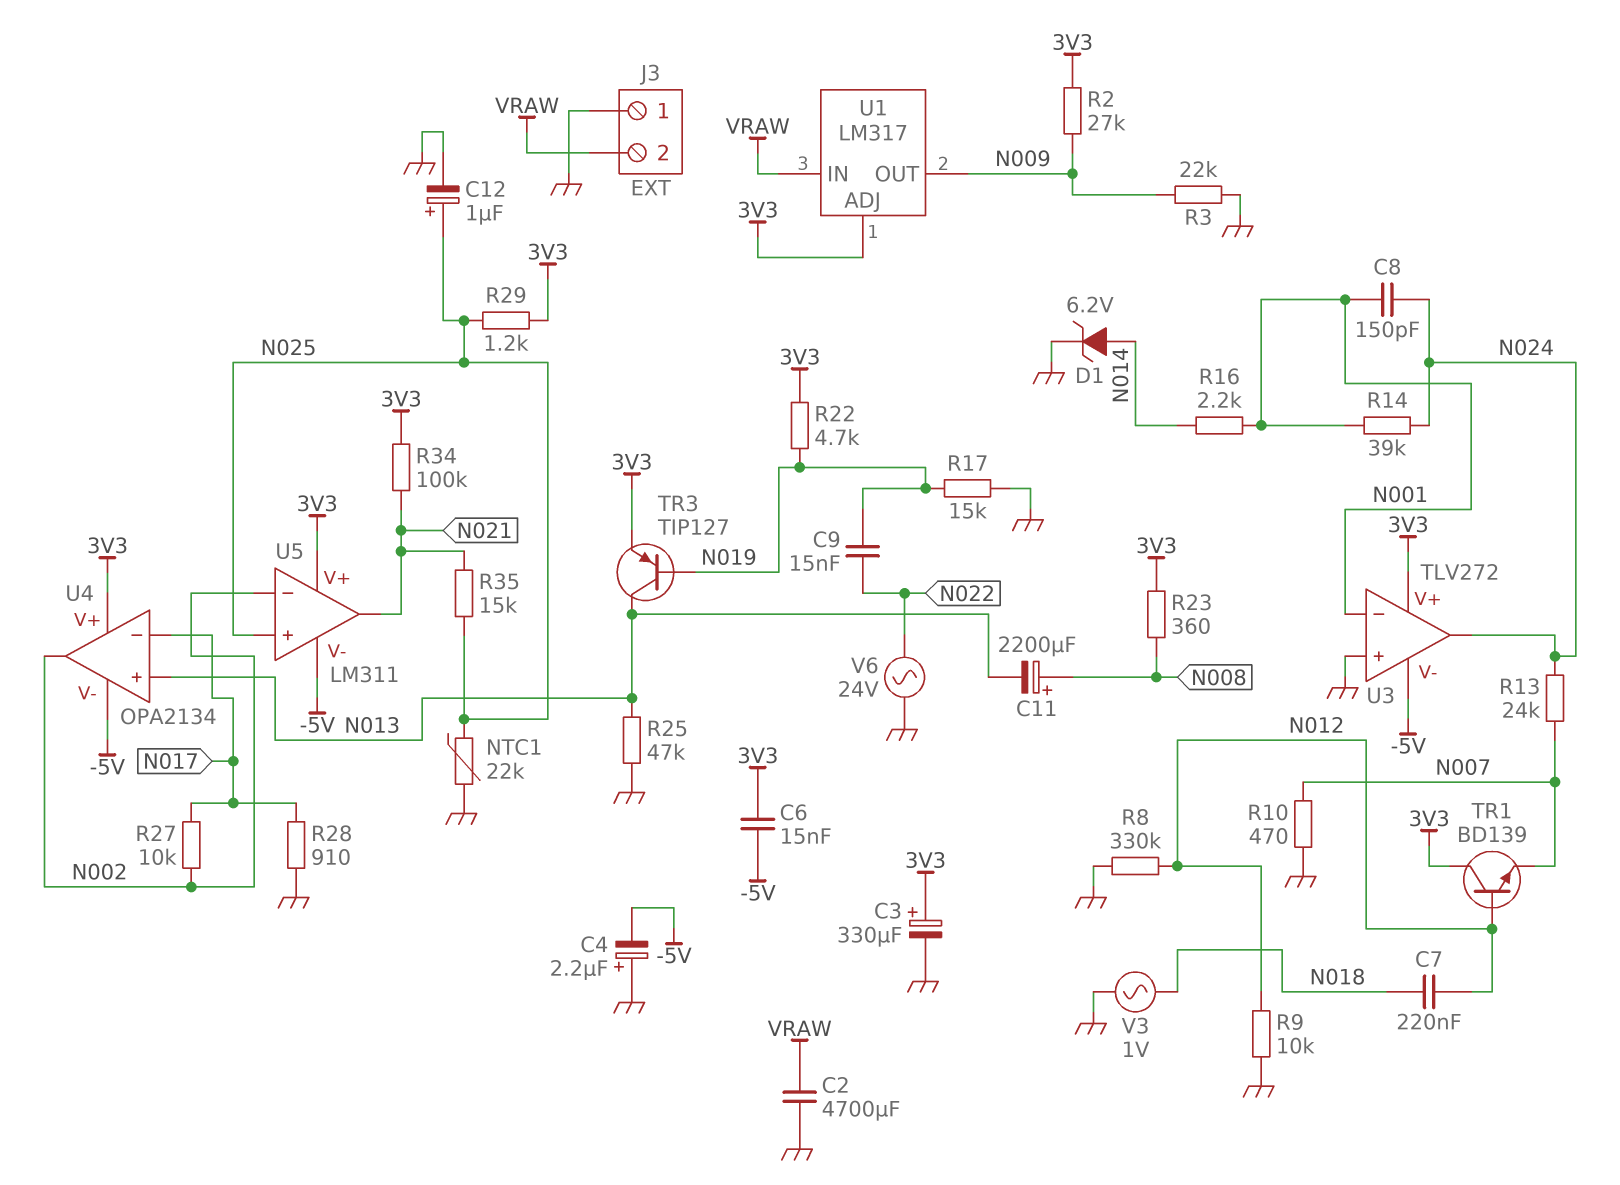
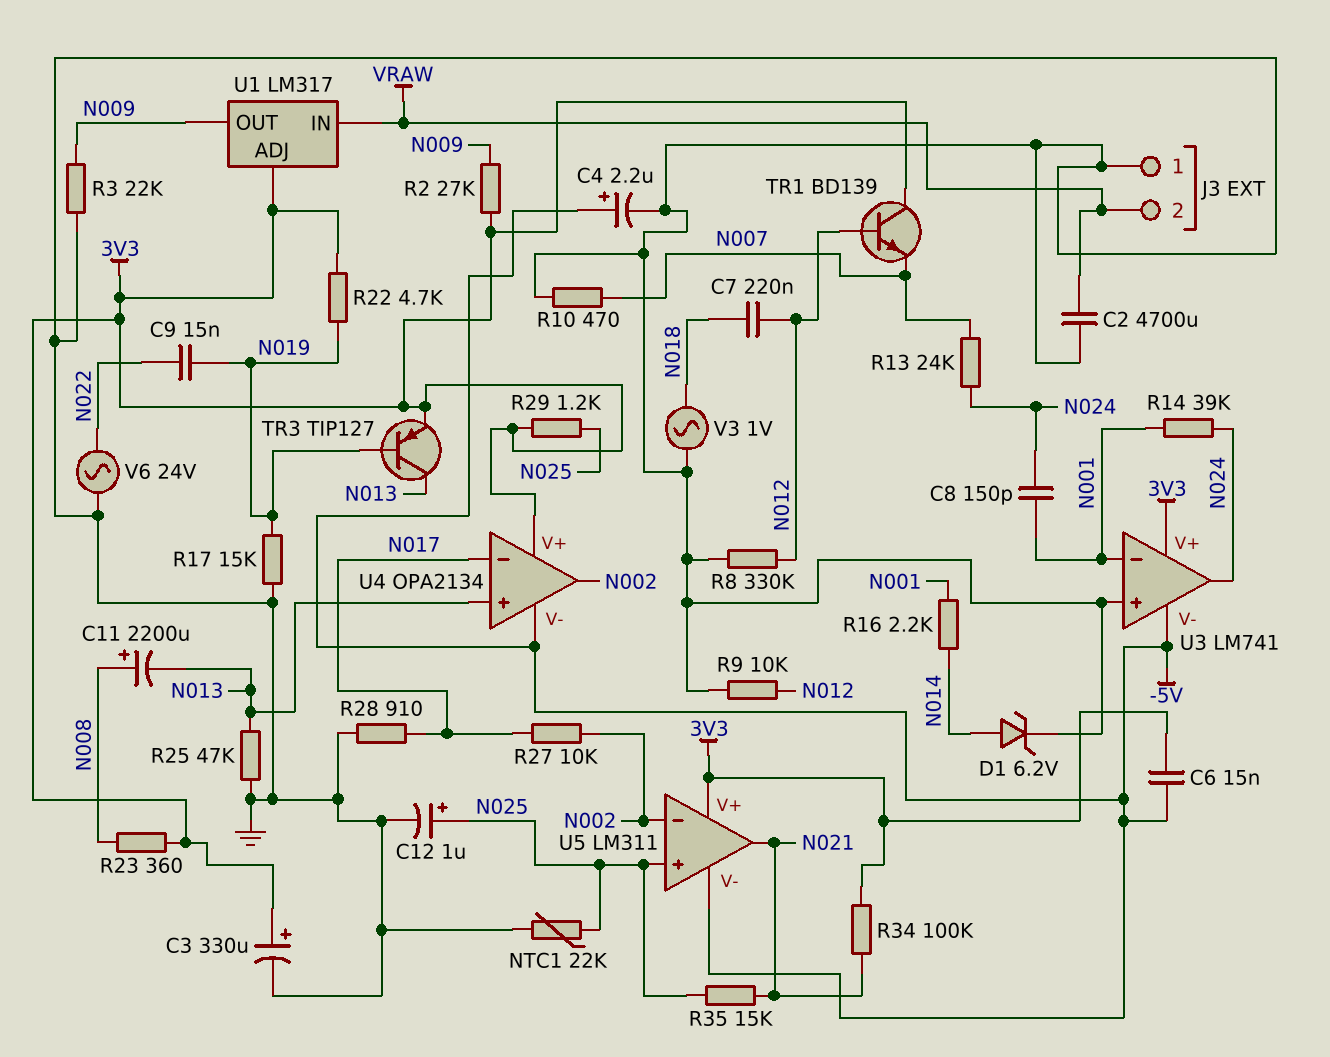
C4: 2.2uF (plus GND, minus -5V) -> 2.2uF (plus -5V, minus GND)
U3: TLV272 -> LM741

